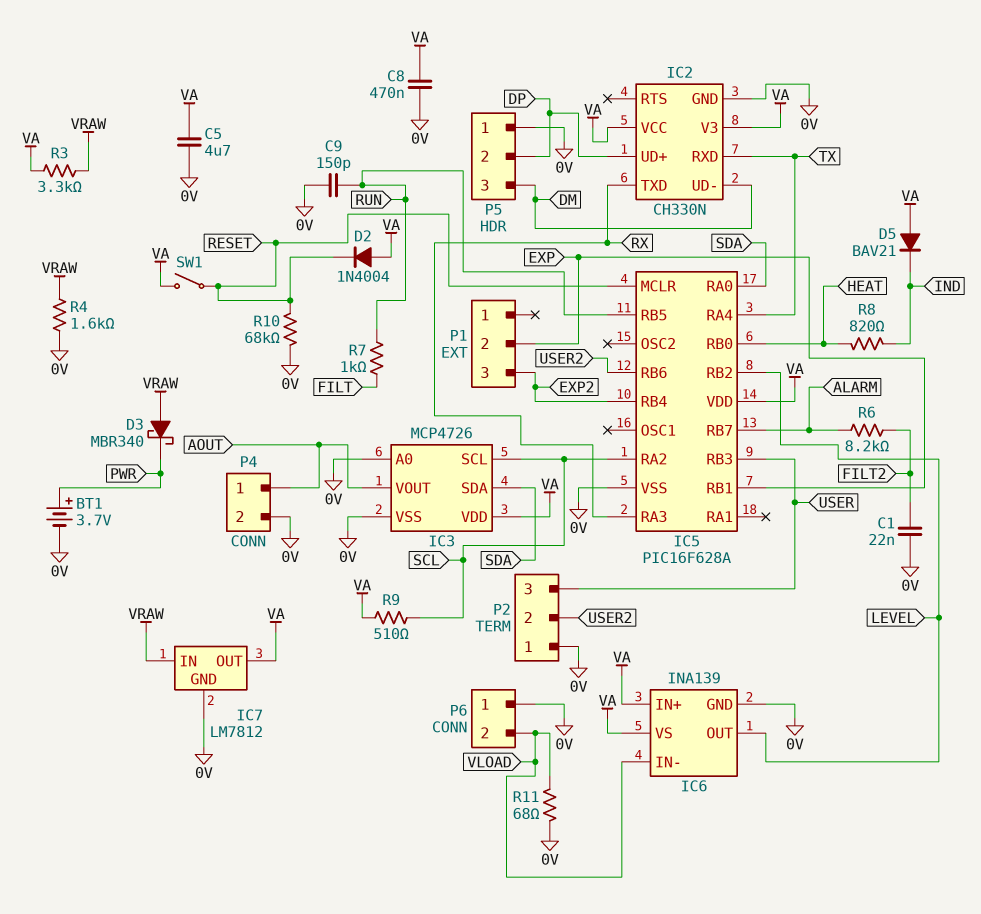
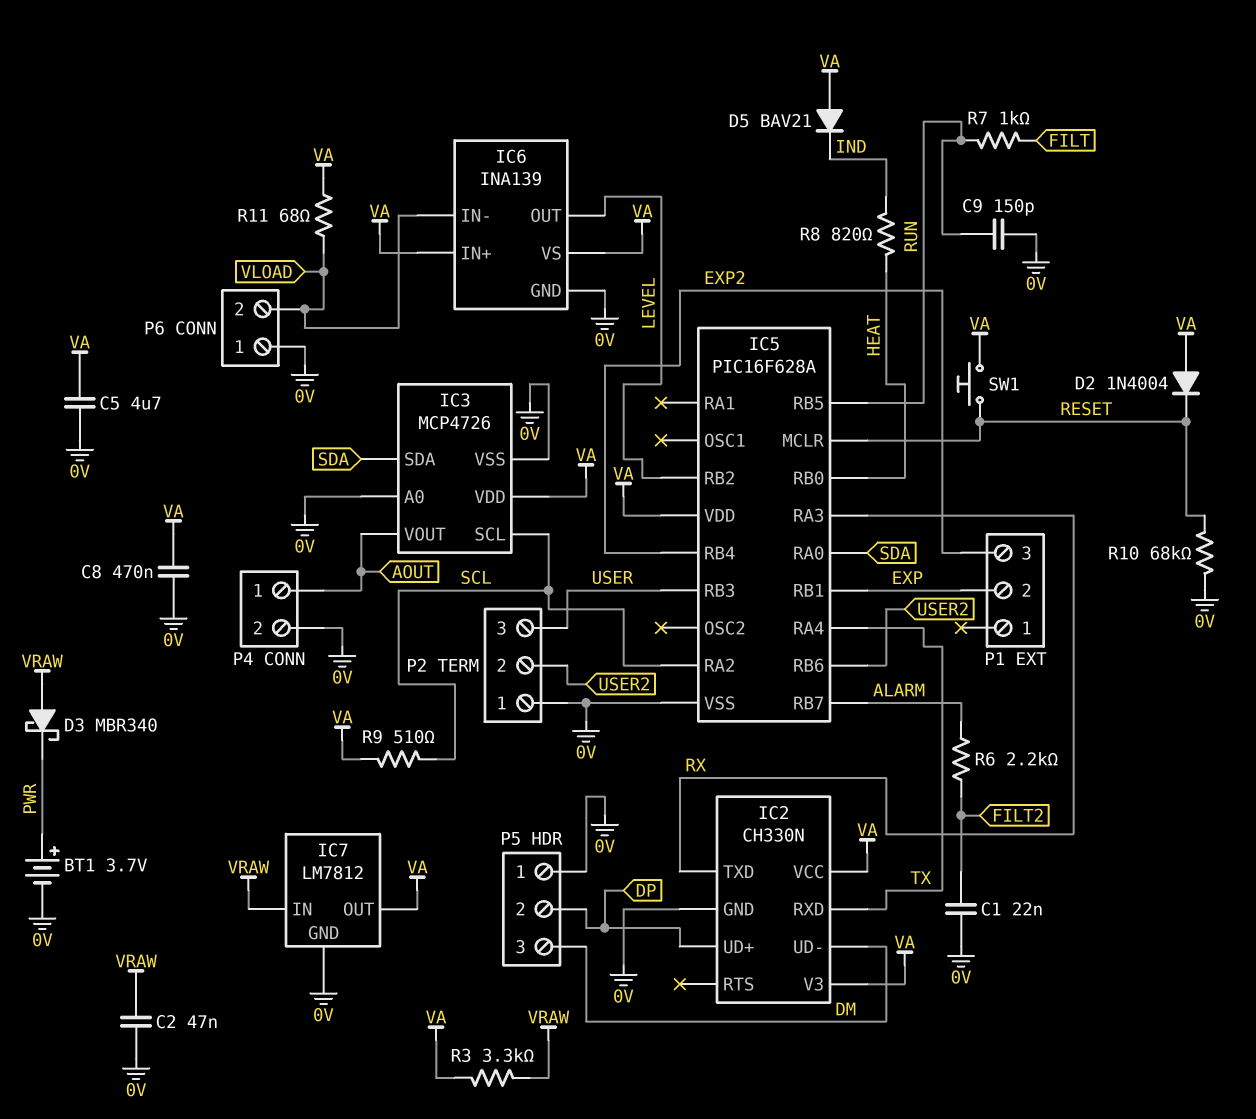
C2: none -> 47nF (0V, VRAW)
R4: 1.6k (0V, VRAW) -> none
R6: 8.2k (ALARM, FILT2) -> 2.2k (ALARM, FILT2)
R11: 68 (0V, VLOAD) -> 68 (VA, VLOAD)
SW1: switch (RESET, VA) -> button (RESET, VA)

